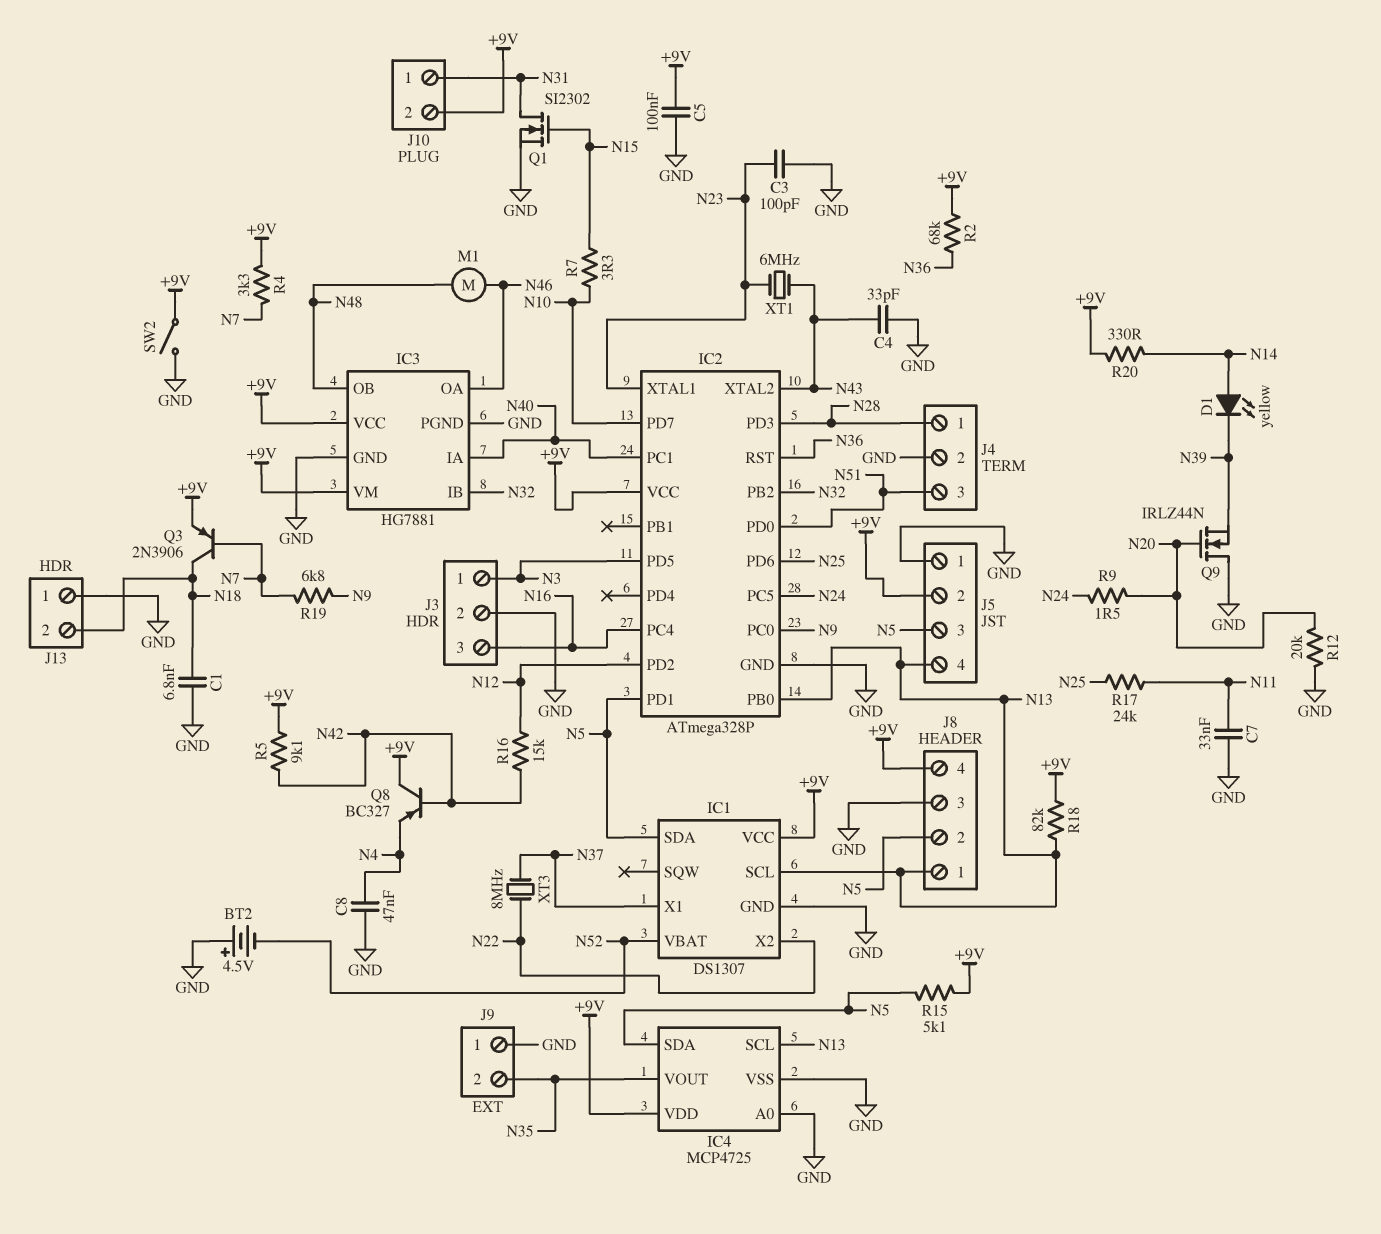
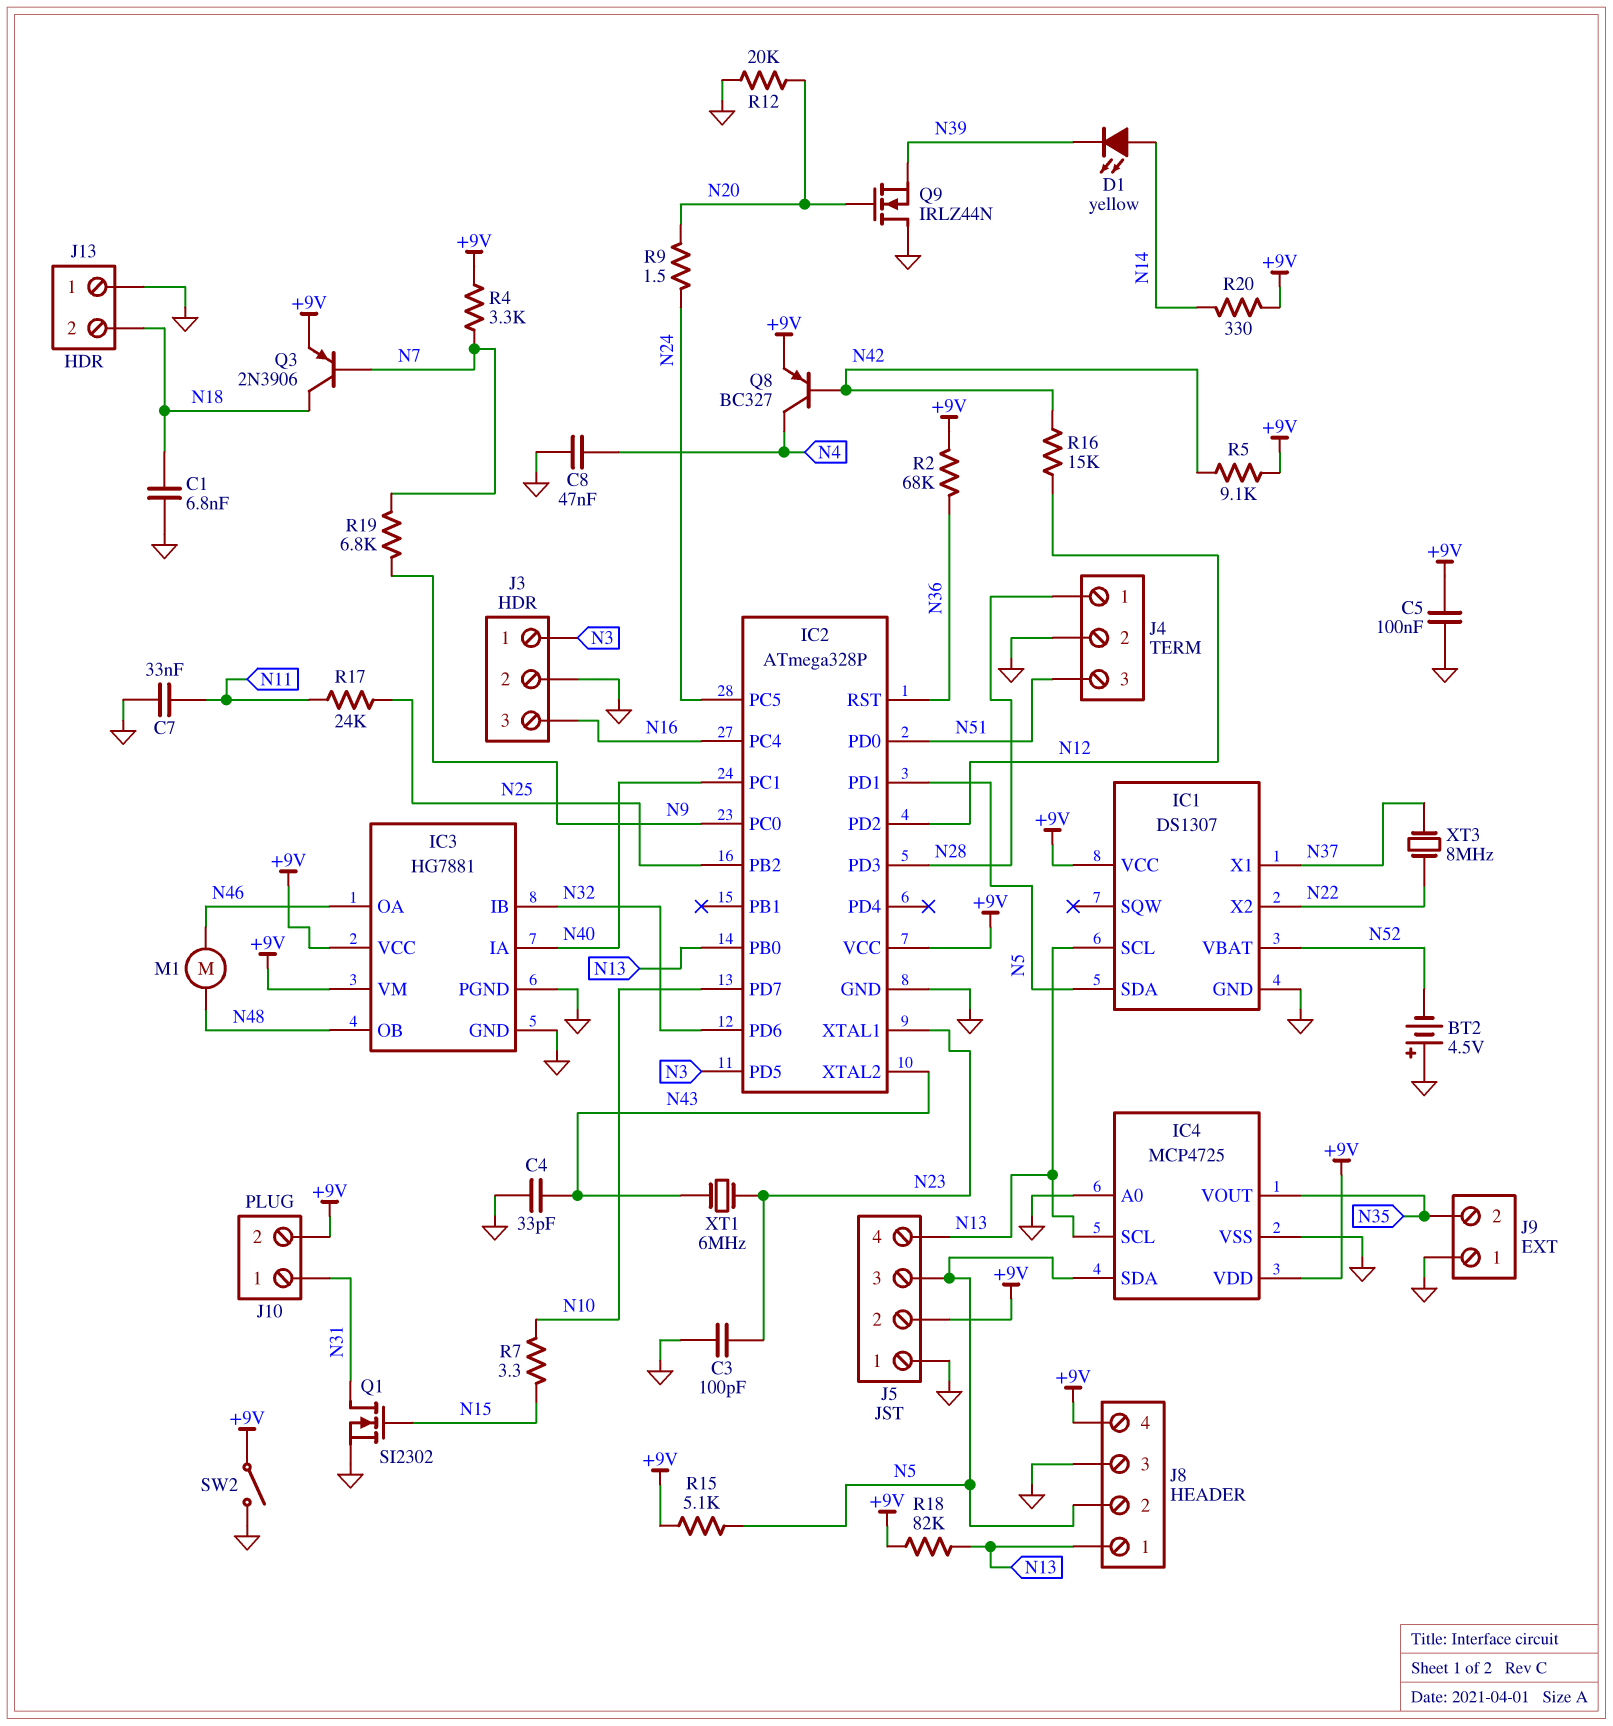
IC2 pin PB2: N32 -> N25
IC2 pin PD6: N25 -> N32
Q8: PNP BC327 (B N42, C +9V, E N4) -> PNP BC327 (B N42, C N4, E +9V)

